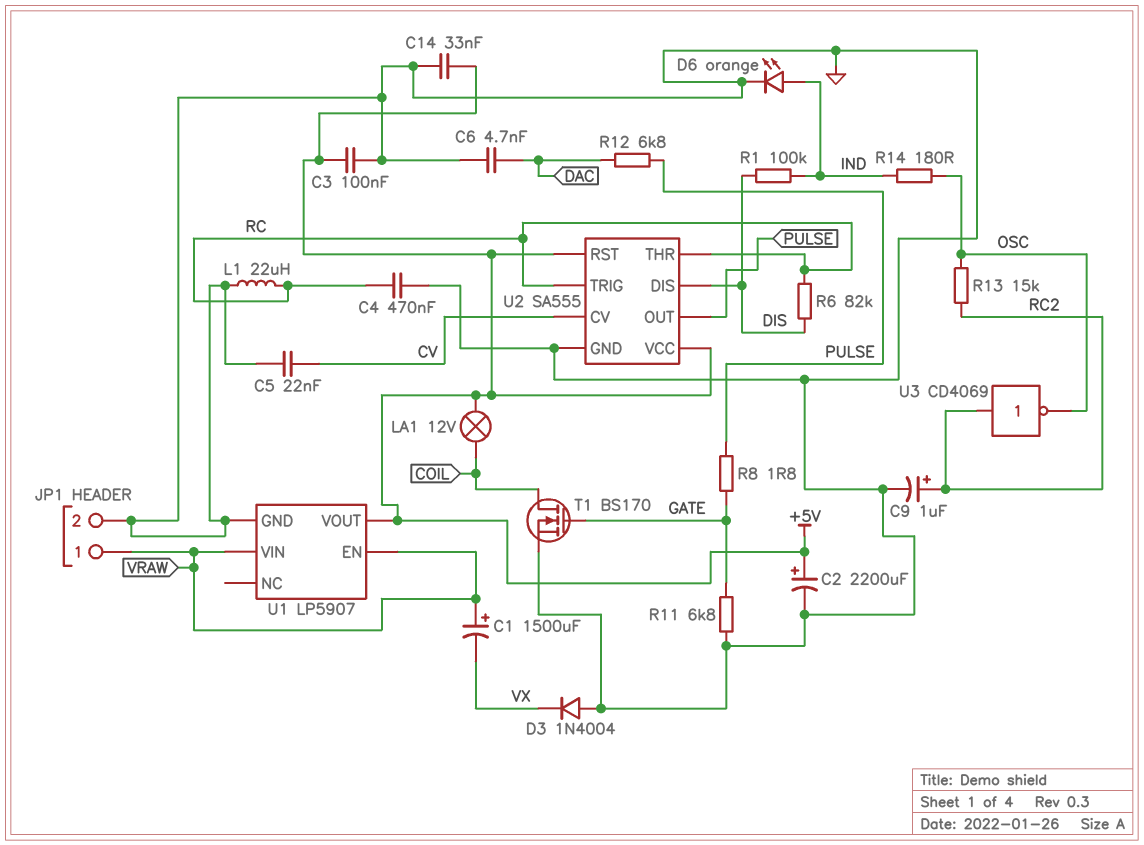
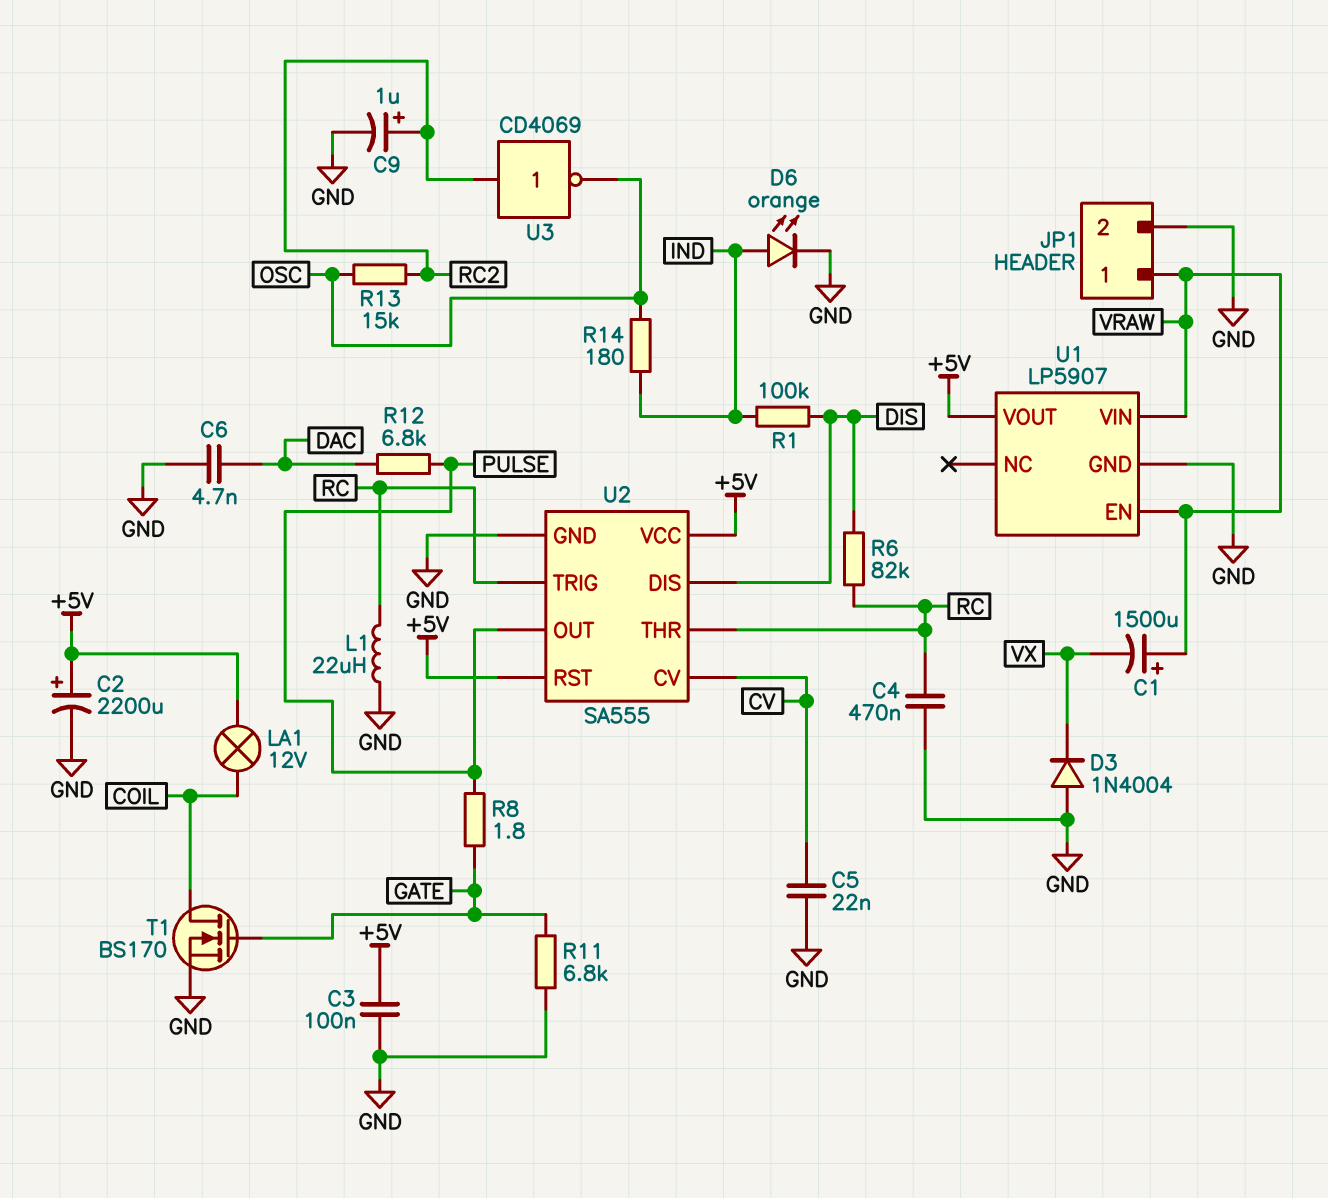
C14: 33nF (+5V, GND) -> none

